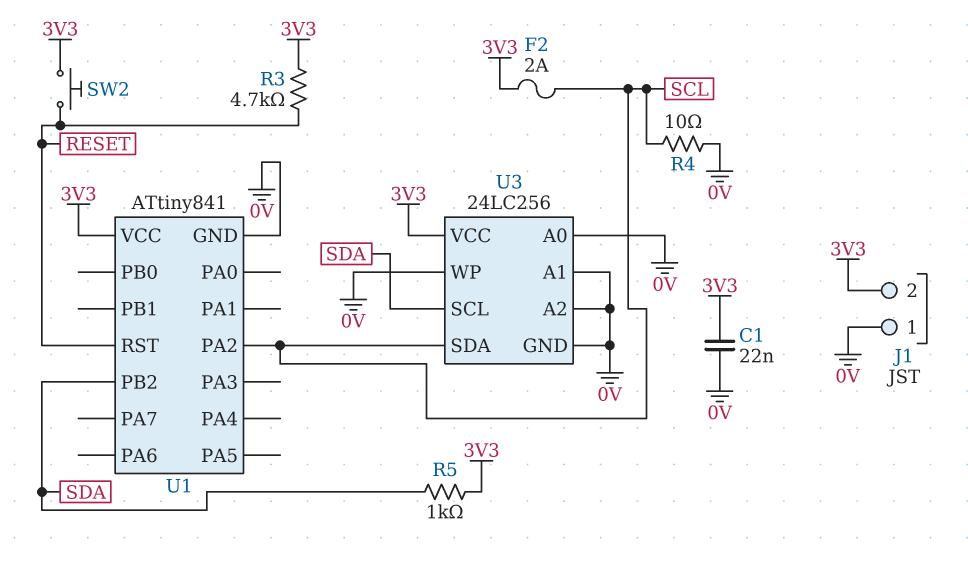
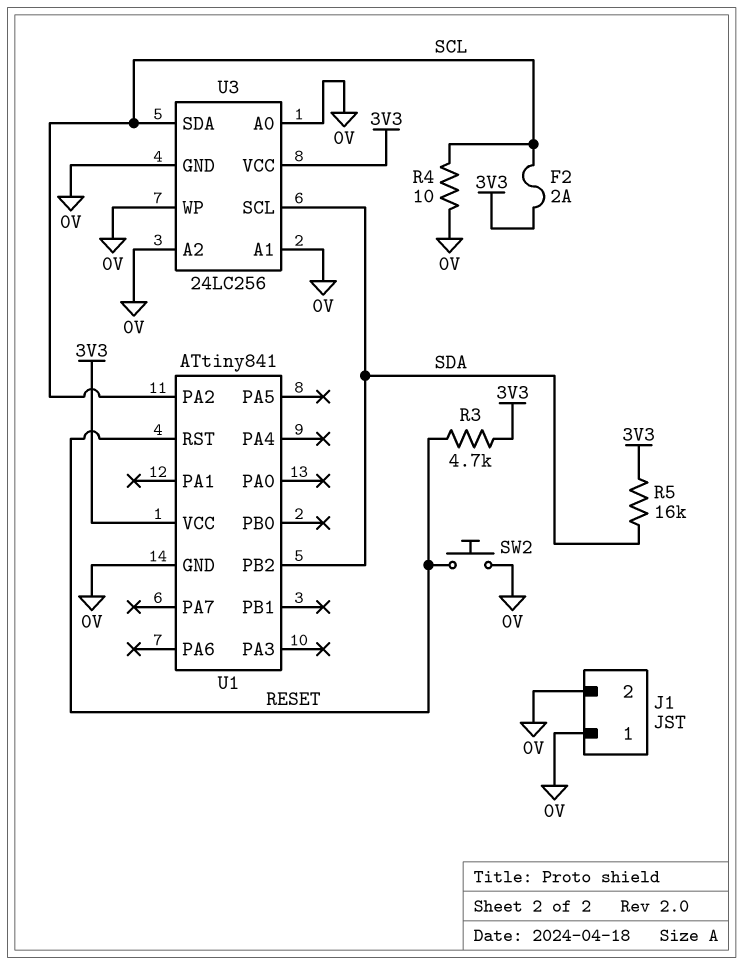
C1: 22nF (0V, 3V3) -> none
J1 pin 2: 3V3 -> 0V
R5: 1k (3V3, SDA) -> 16k (3V3, SDA)
SW2: button (3V3, RESET) -> button (0V, RESET)

